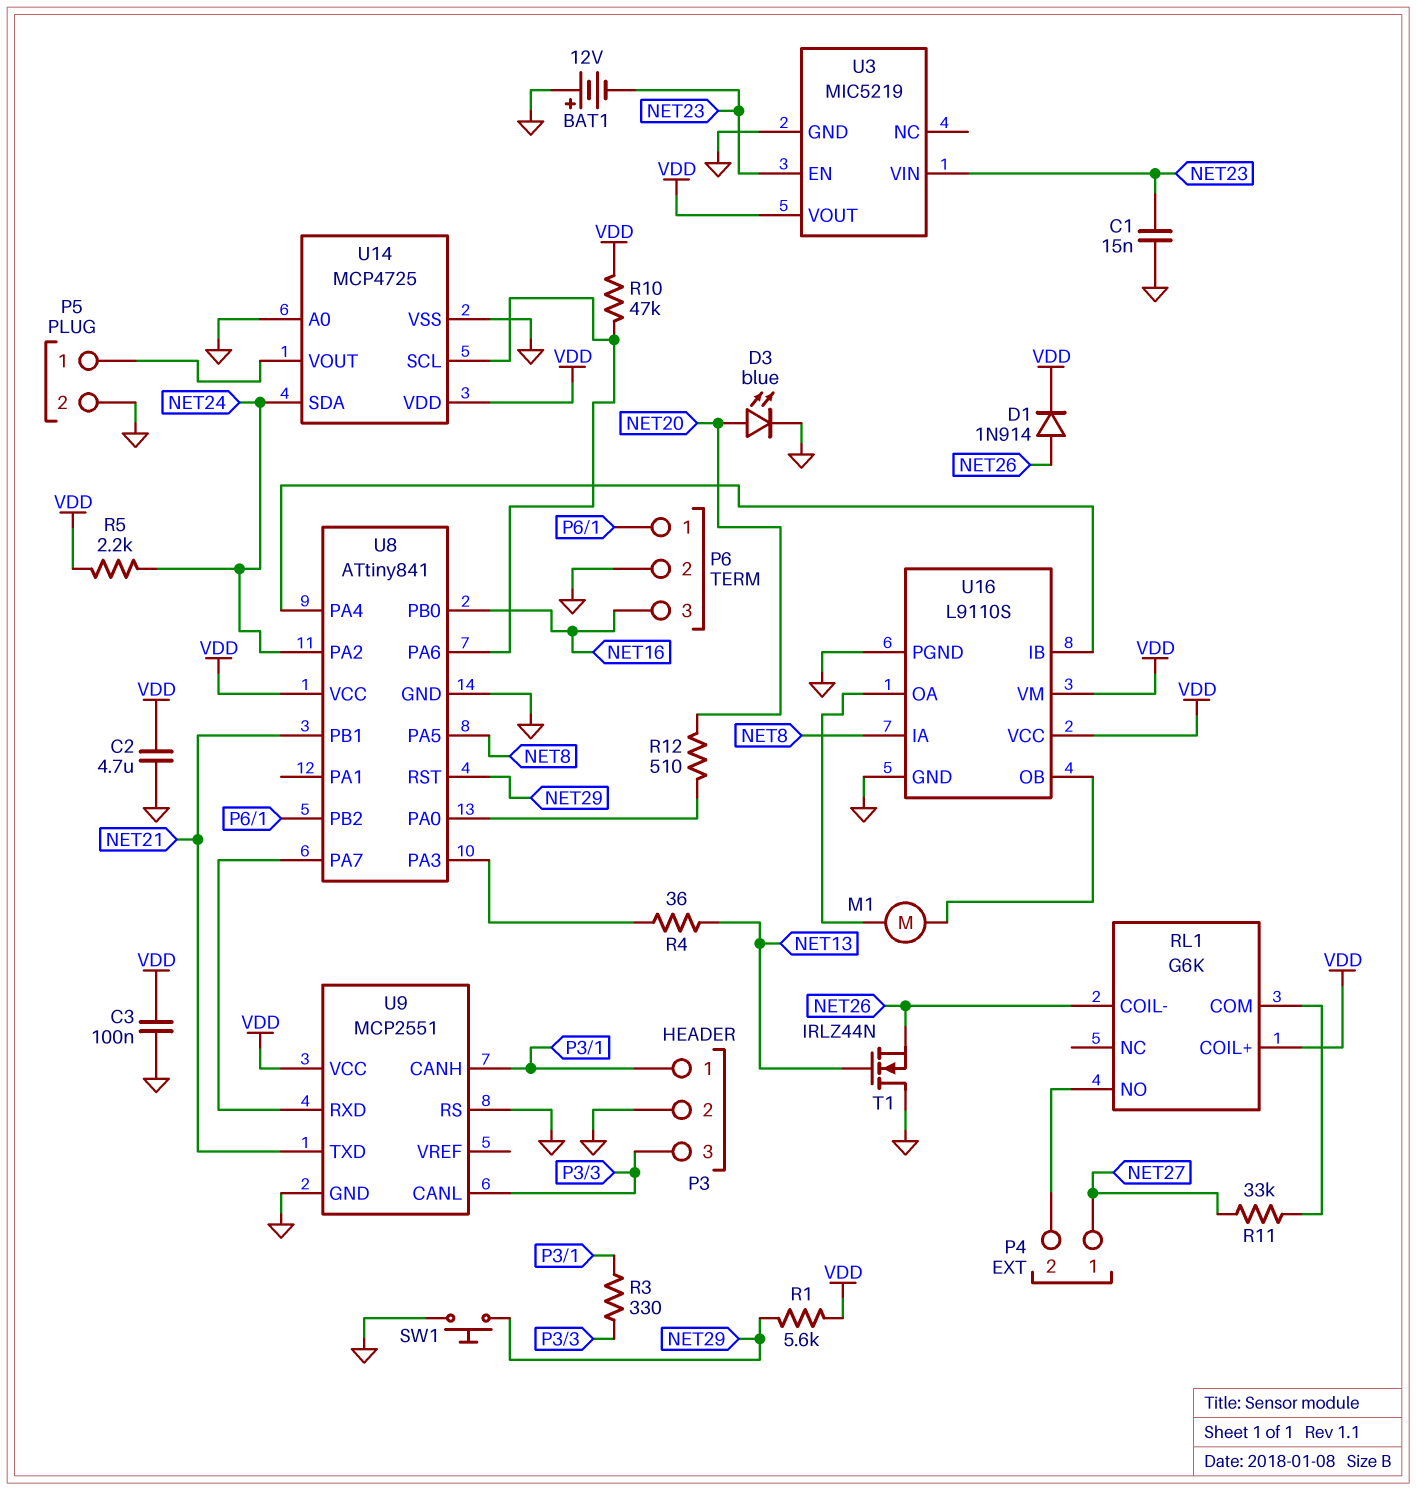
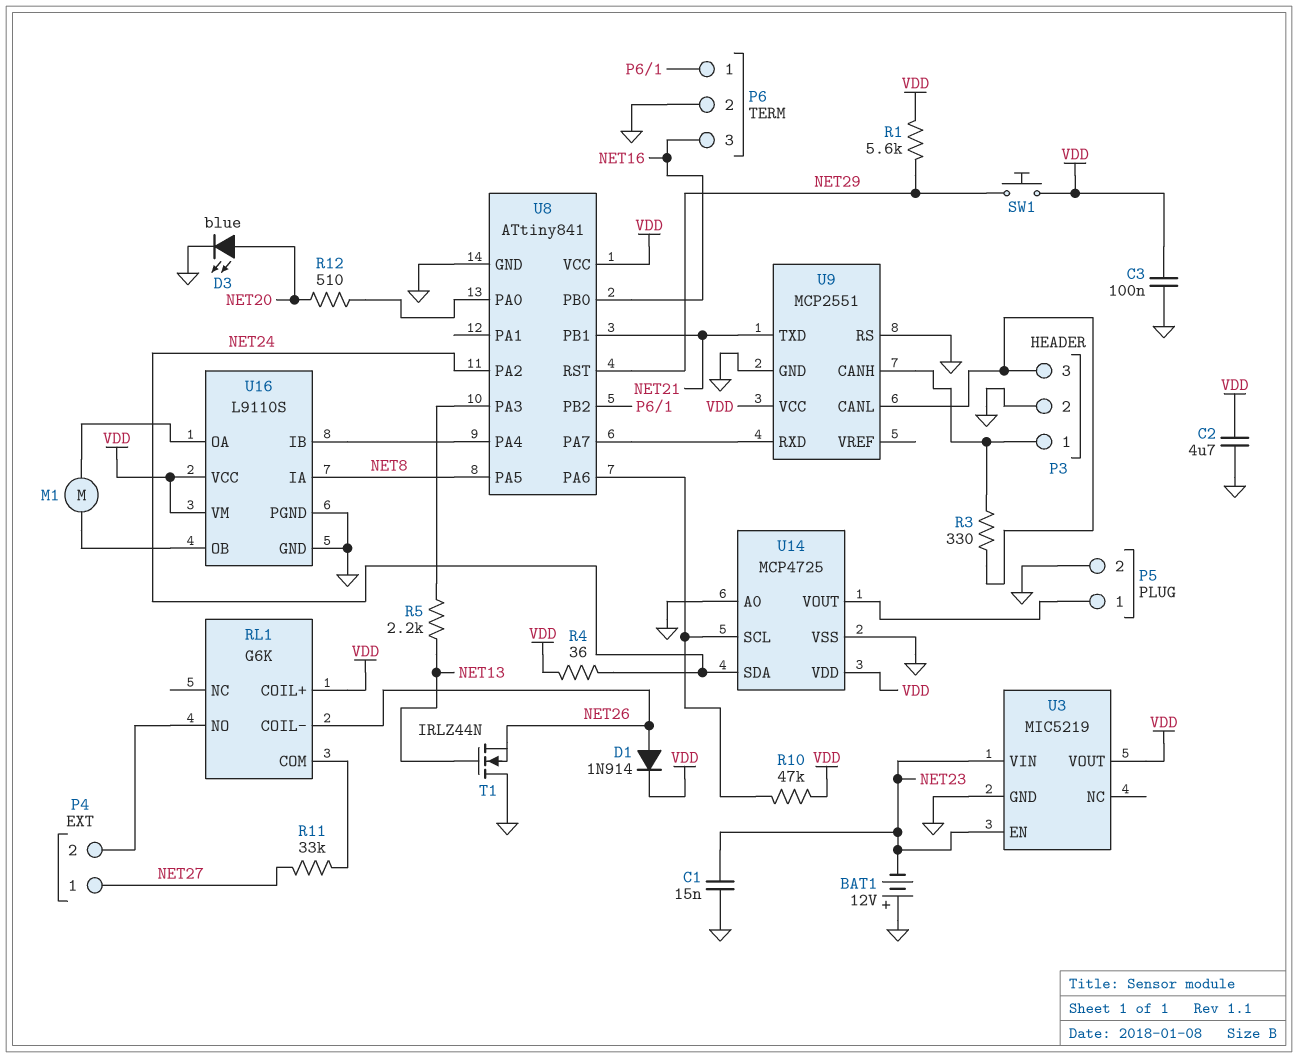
R4: 36 (NET13, U8/PA3) -> 36 (NET24, VDD)
R5: 2.2k (NET24, VDD) -> 2.2k (NET13, U8/PA3)
SW1: button (GND, NET29) -> button (NET29, VDD)

